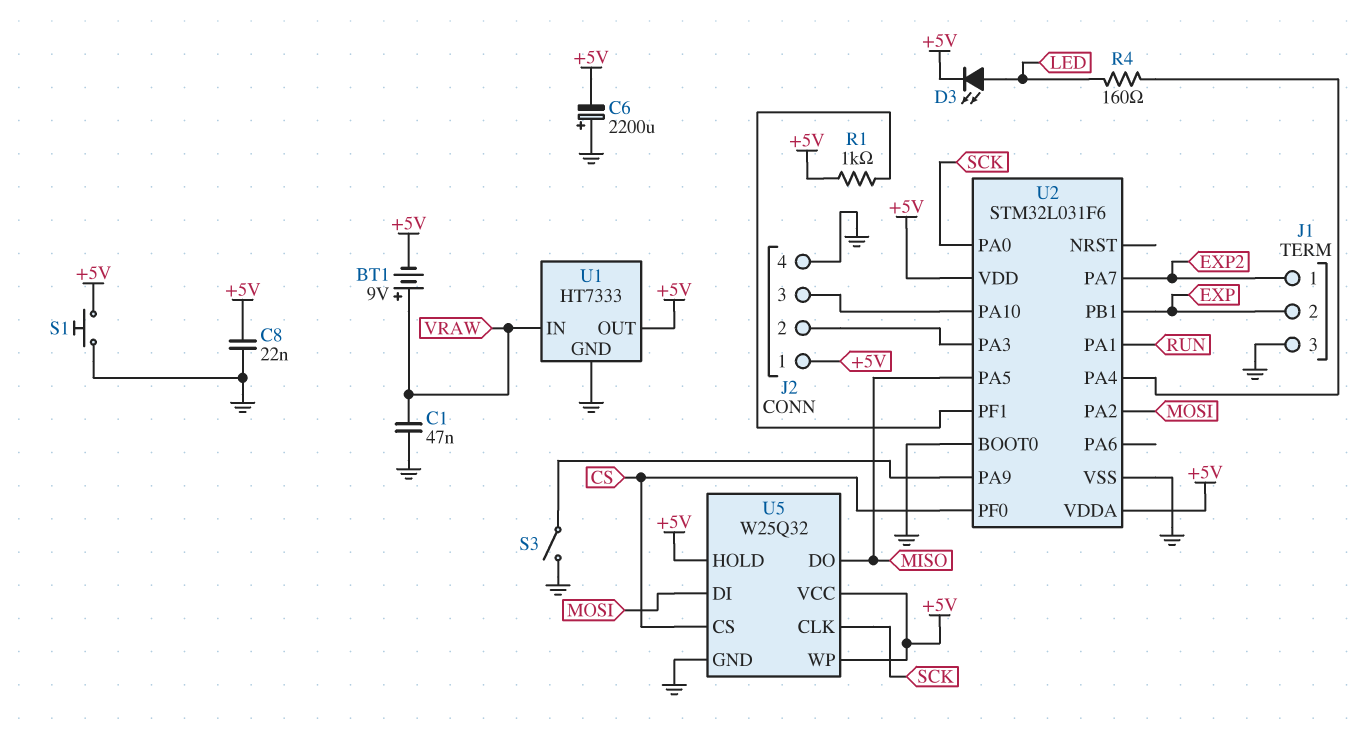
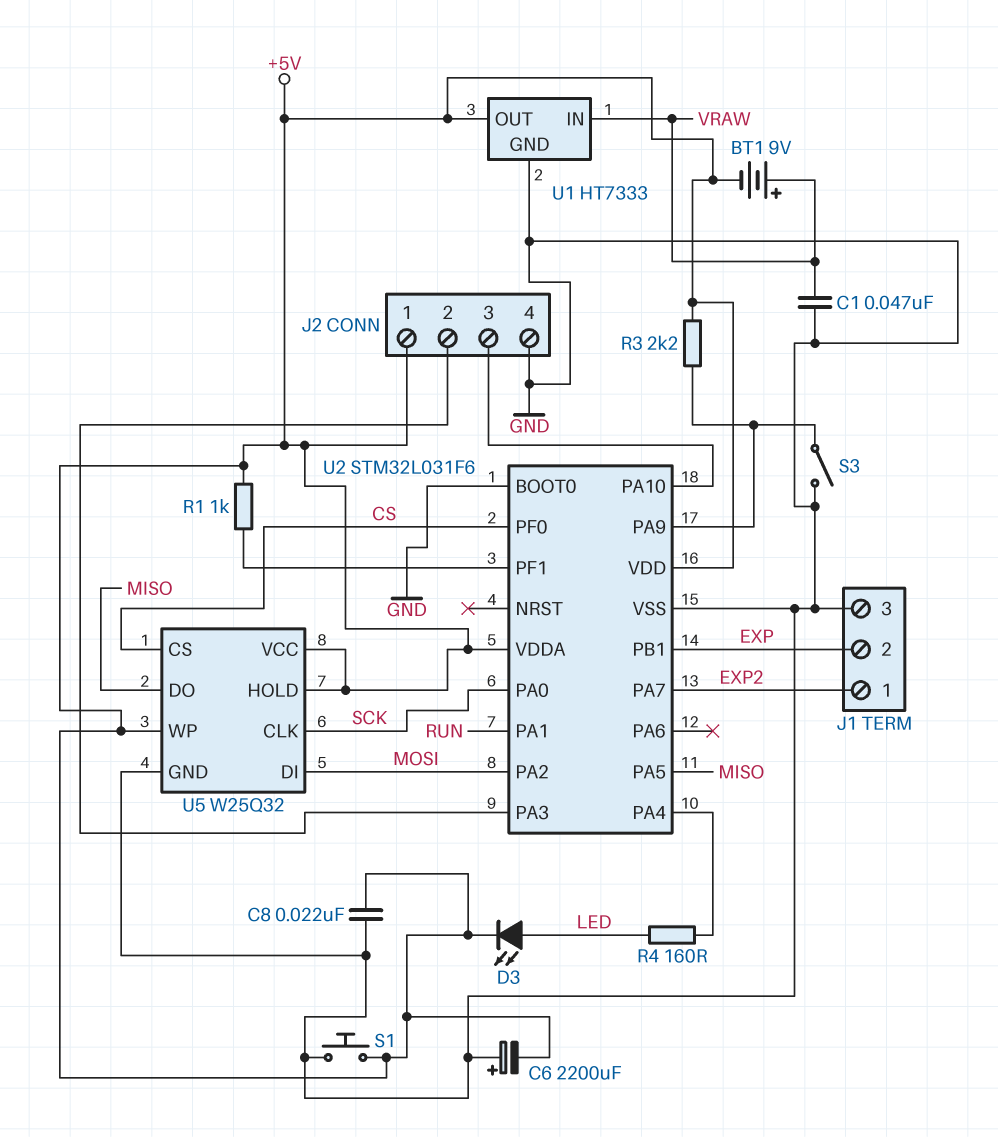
R3: none -> 2.2k (+5V, U2/PA9)

